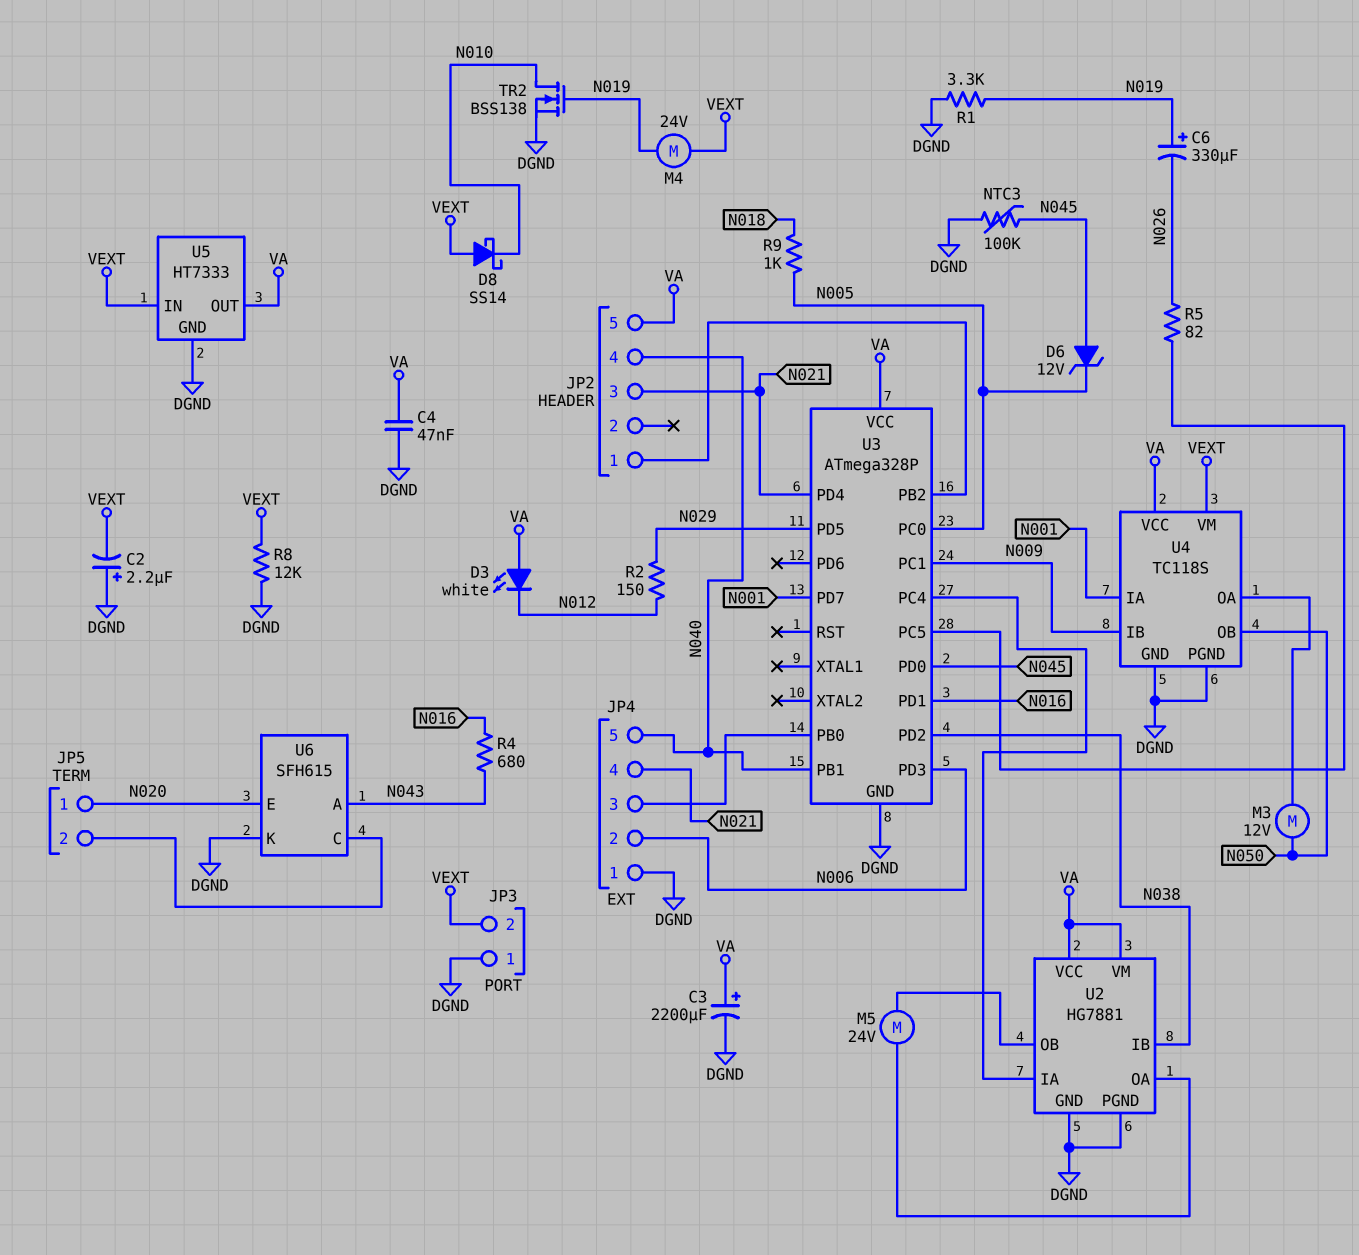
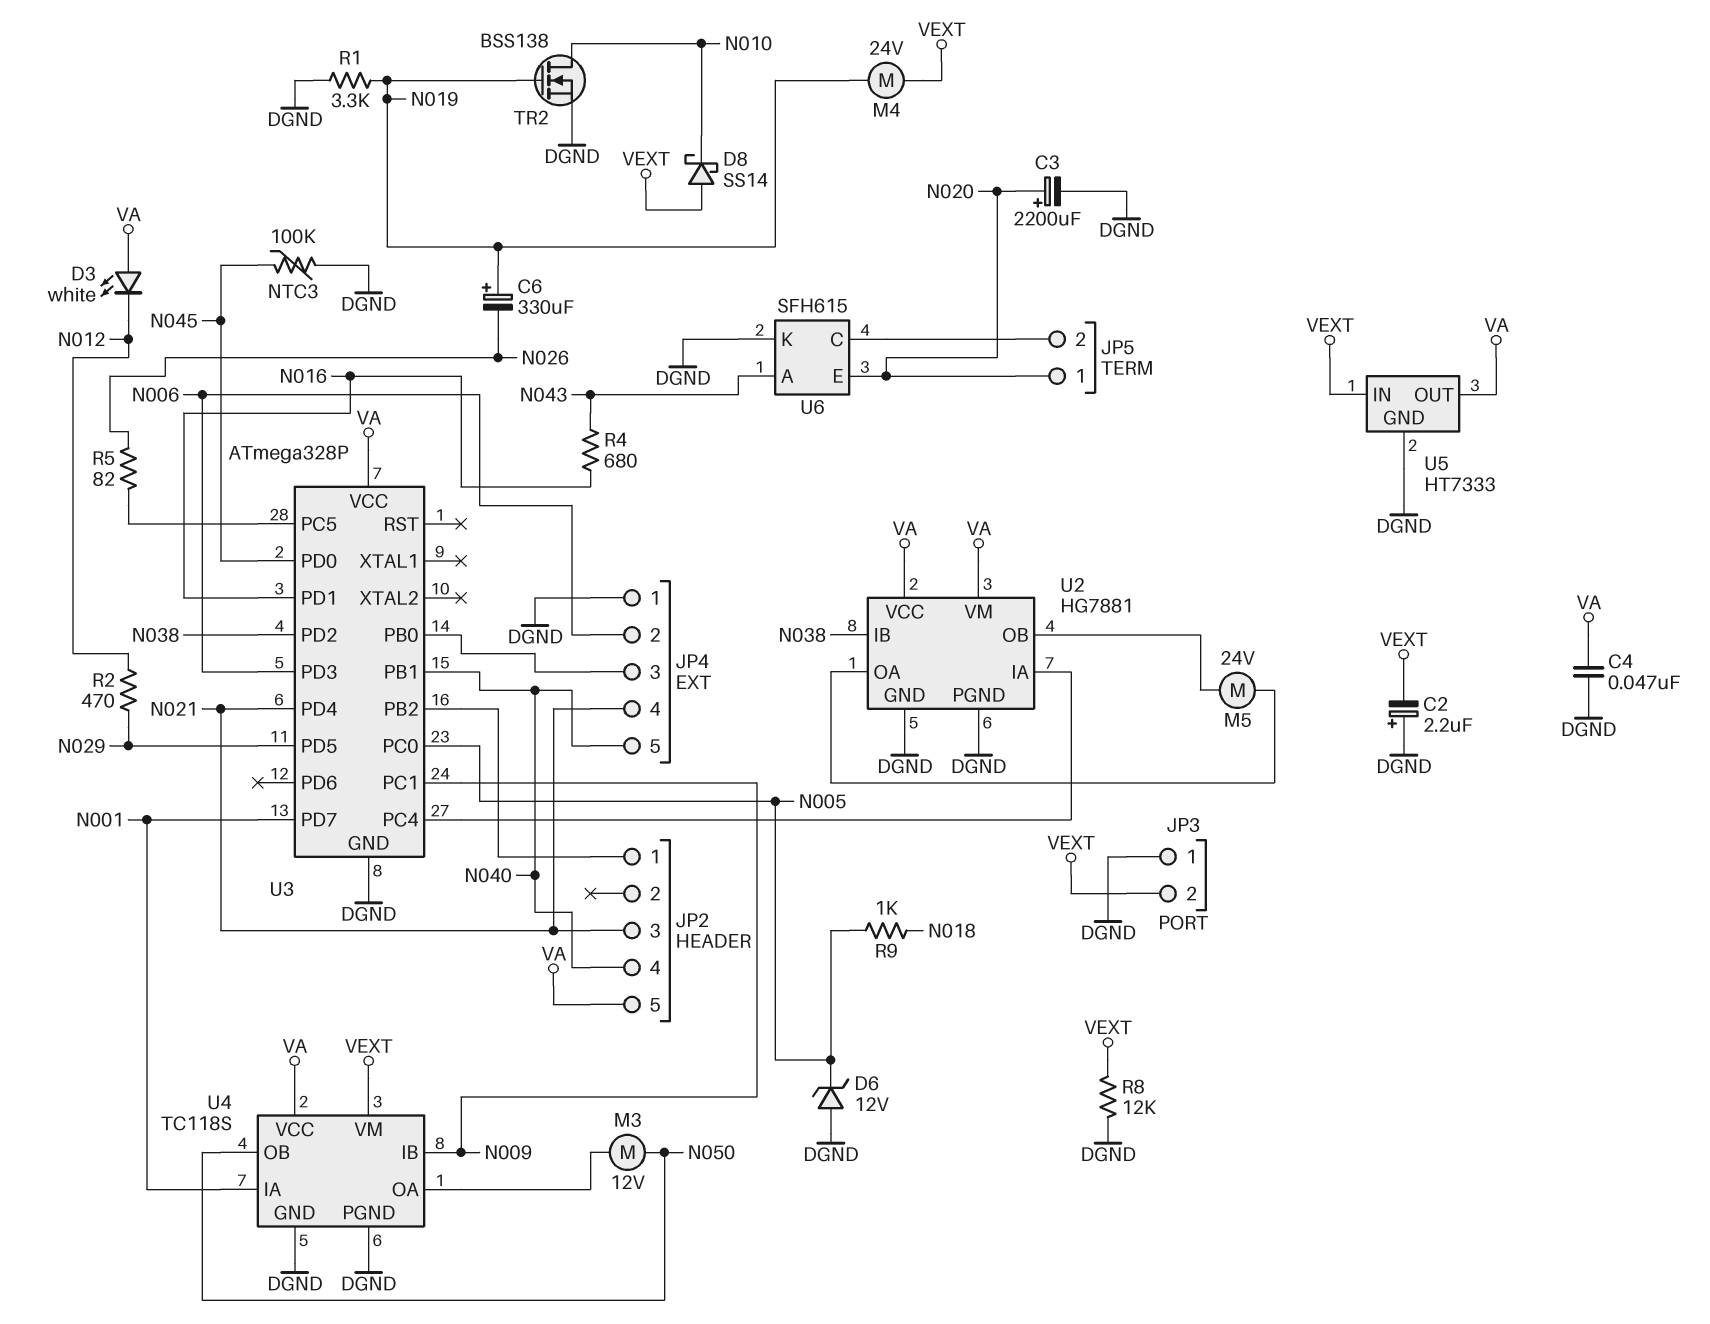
C3: 2200uF (plus VA, minus DGND) -> 2200uF (plus N020, minus DGND)
D6: zener 12V (A N045, K N005) -> zener 12V (A DGND, K N005)
R2: 150 (N012, N029) -> 470 (N012, N029)

